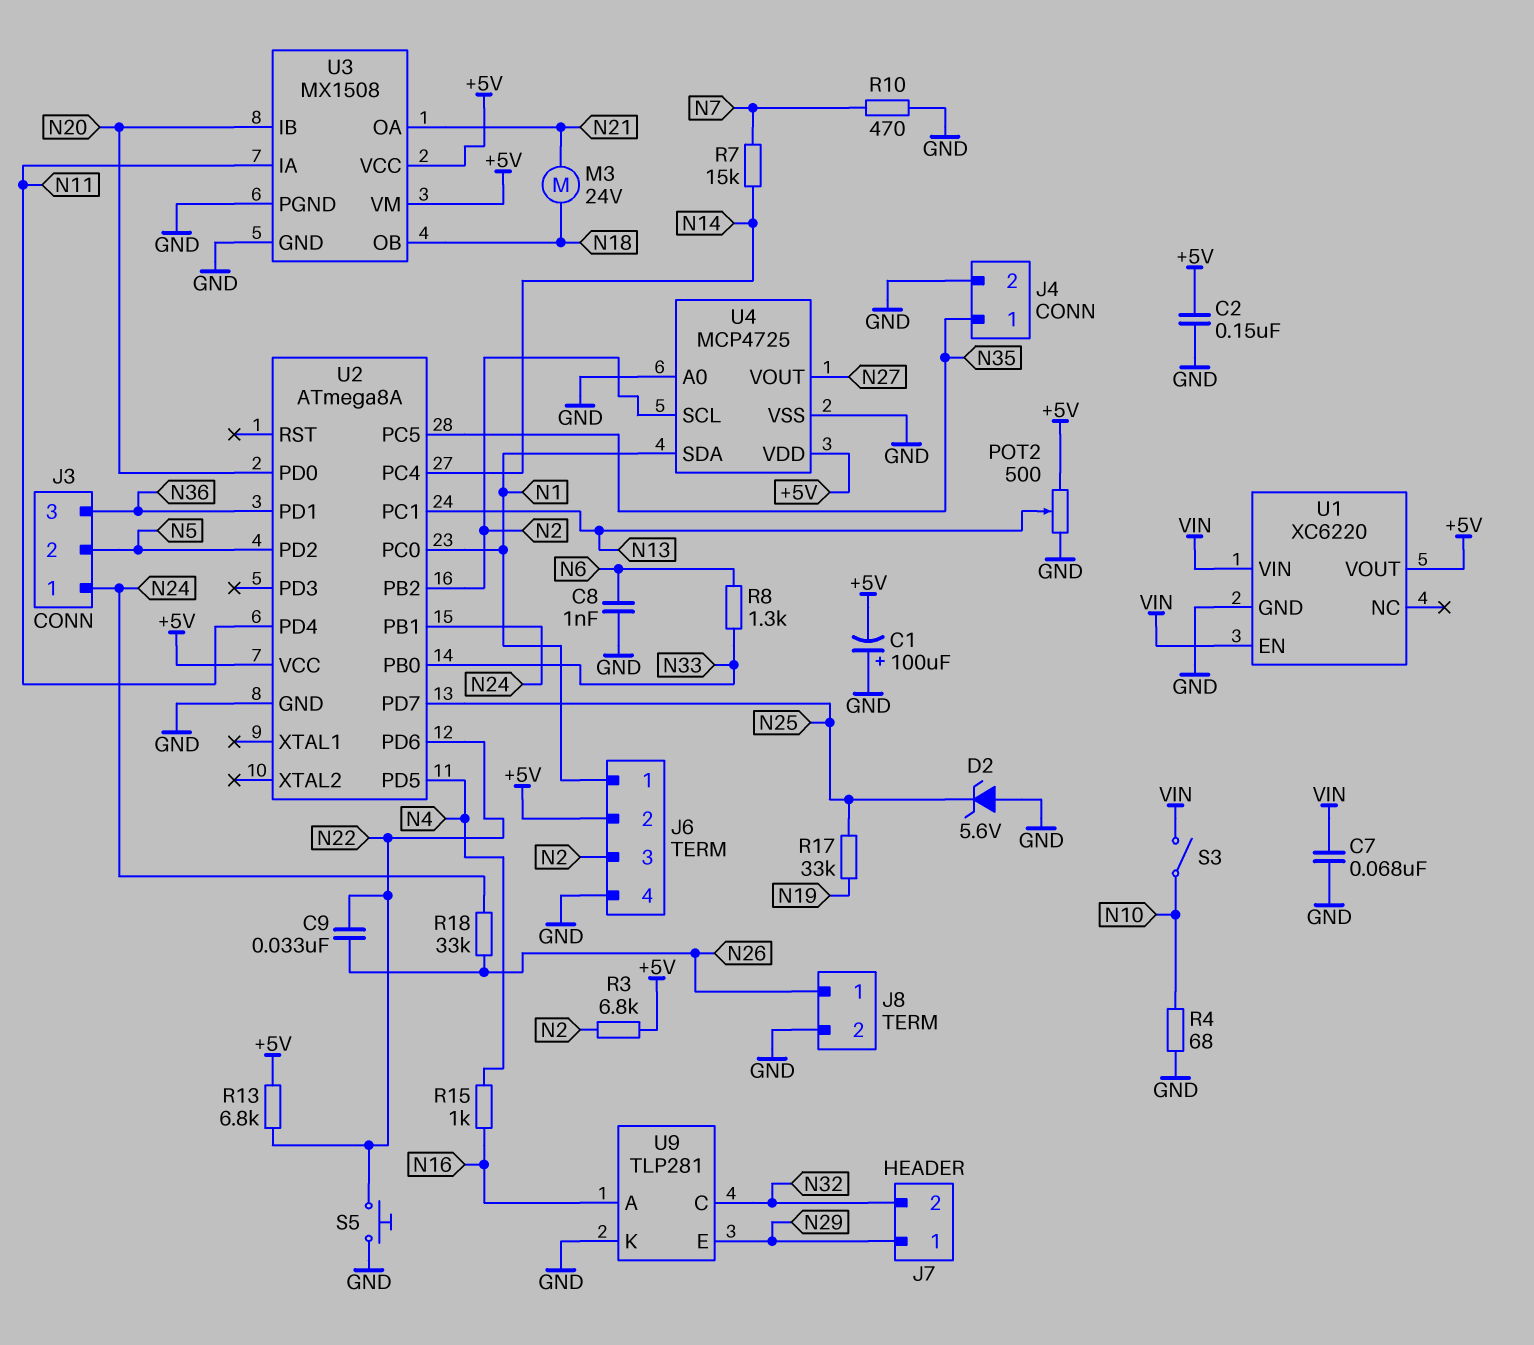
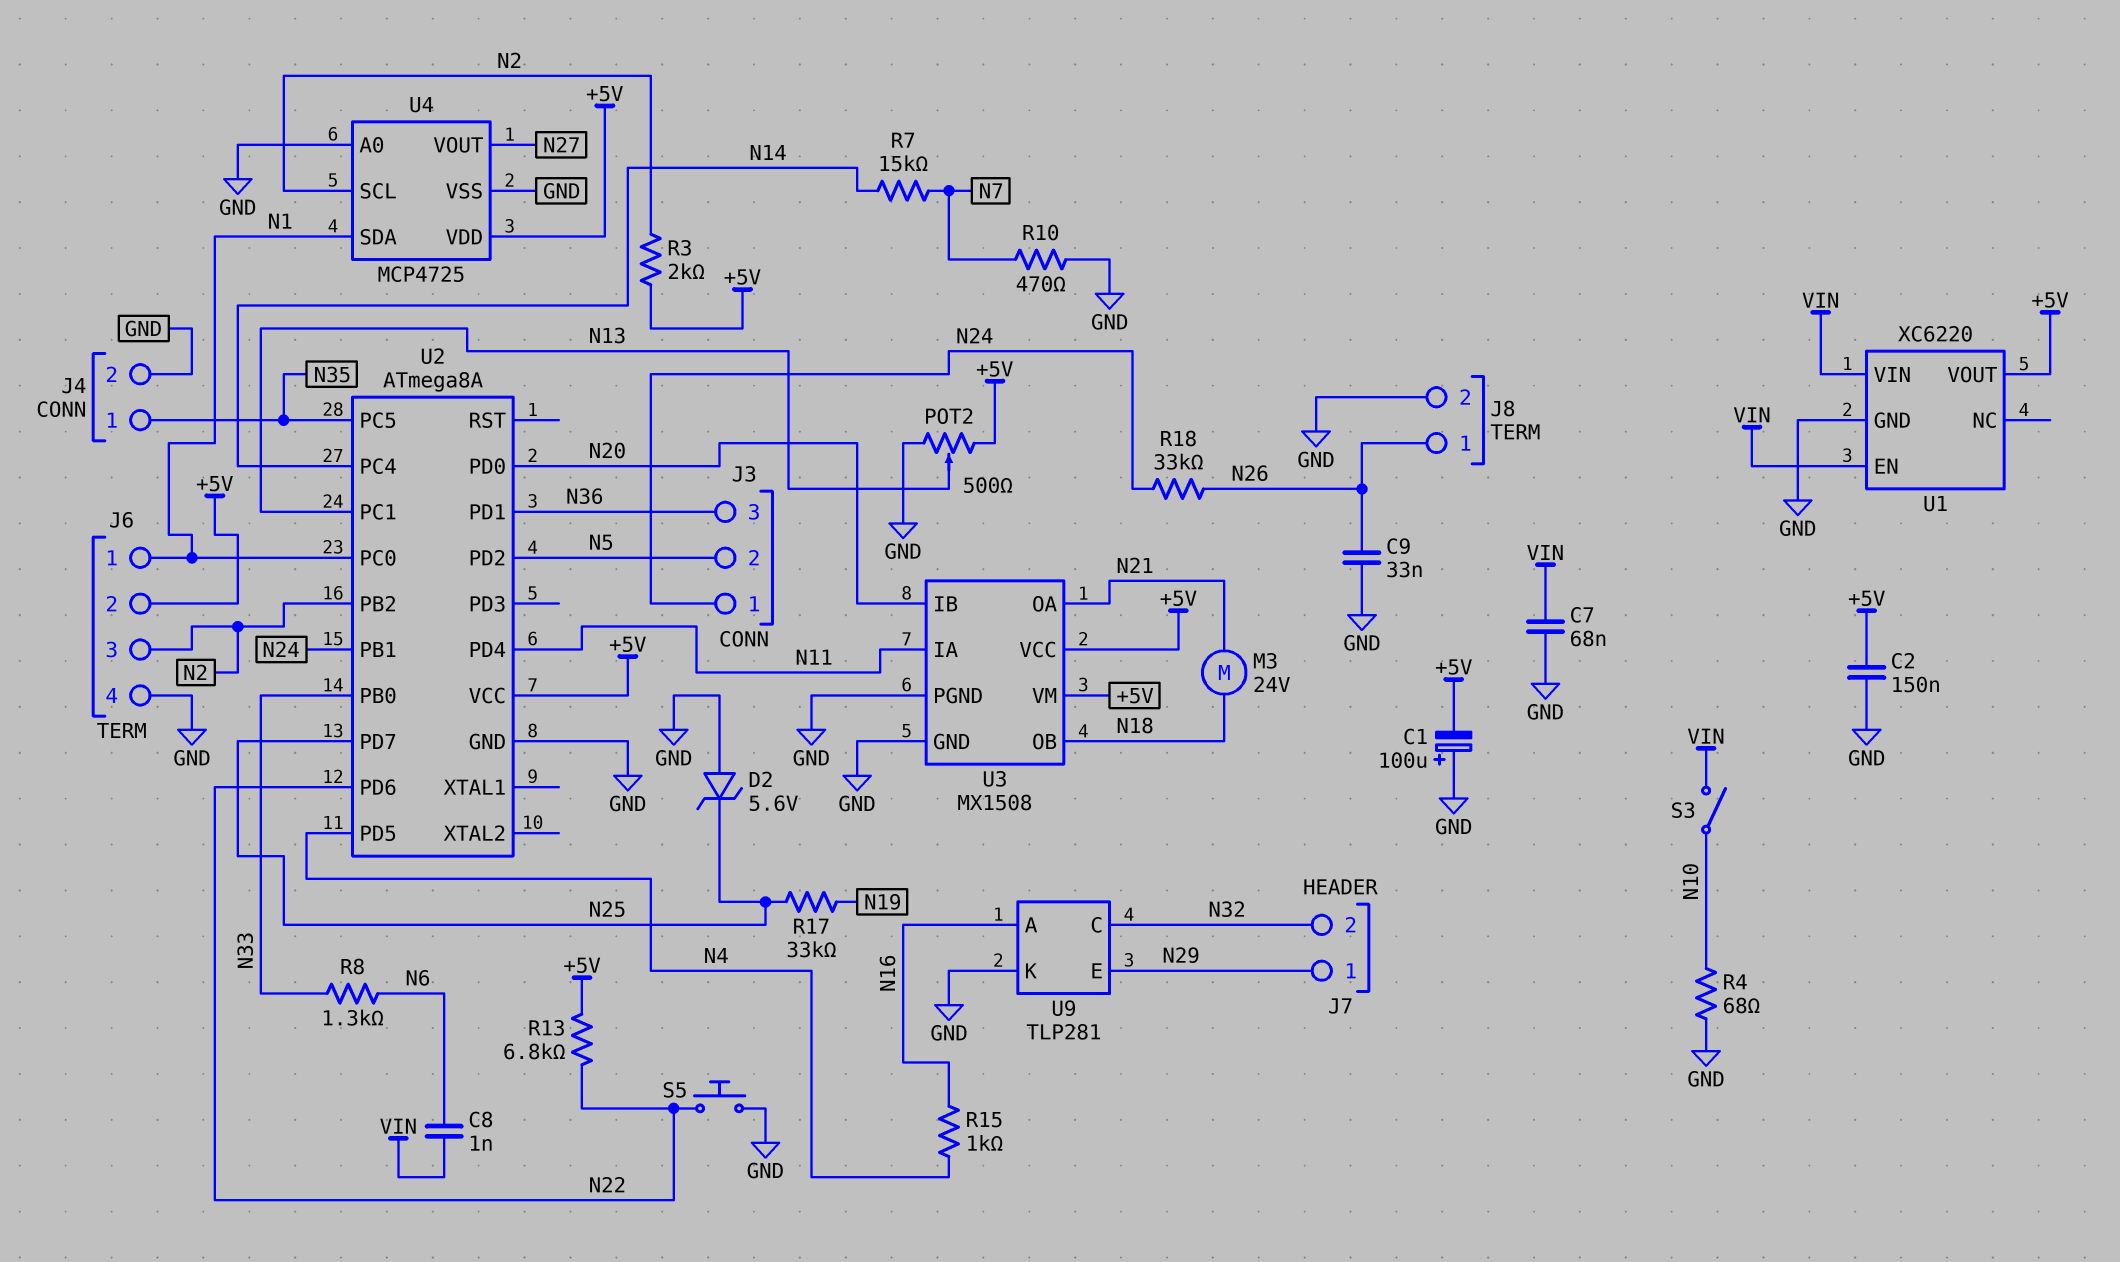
C8: 1nF (GND, N6) -> 1nF (N6, VIN)
C9: 33nF (N22, N26) -> 33nF (GND, N26)
R3: 6.8k (+5V, N2) -> 2k (+5V, N2)

